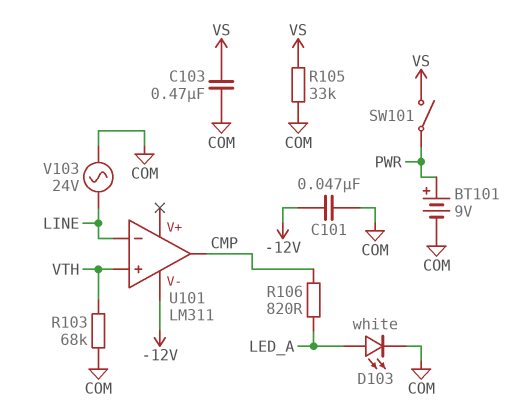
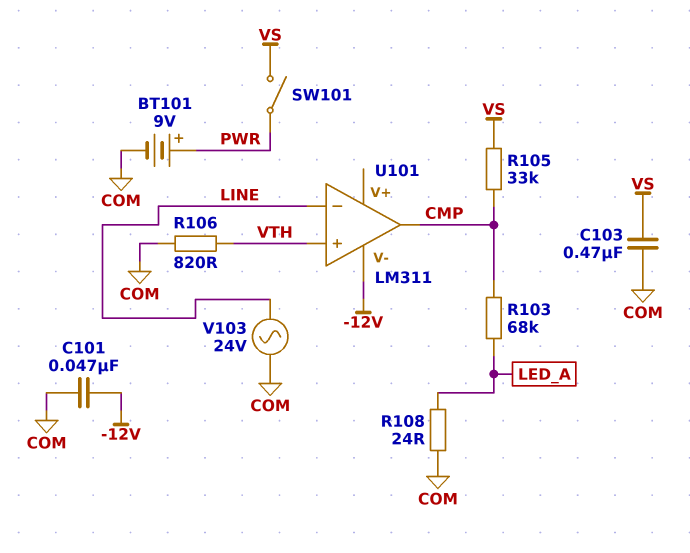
D103: LED white (A LED_A, K COM) -> none
R103: 68k (COM, VTH) -> 68k (CMP, LED_A)
R105: 33k (COM, VS) -> 33k (CMP, VS)
R106: 820 (CMP, LED_A) -> 820 (COM, VTH)
R108: none -> 24 (COM, LED_A)

